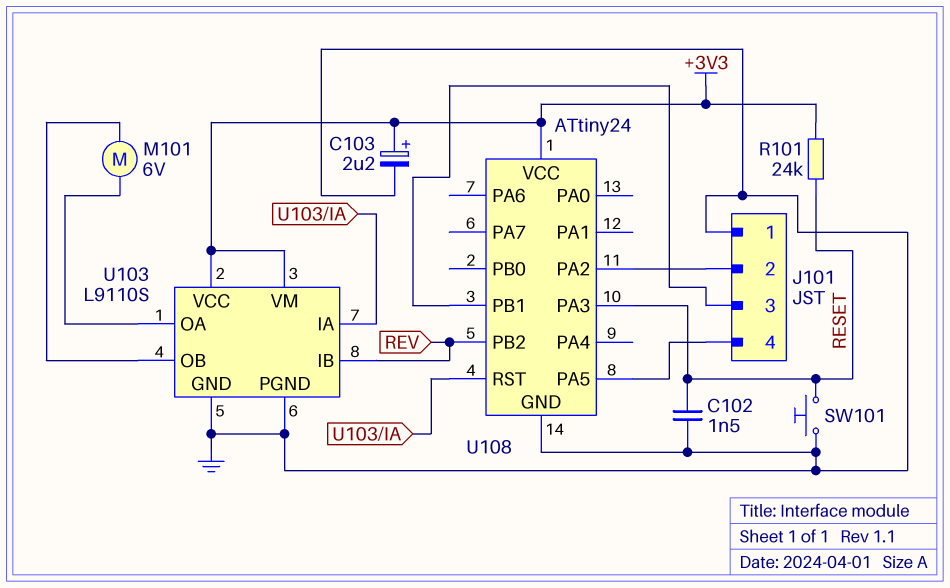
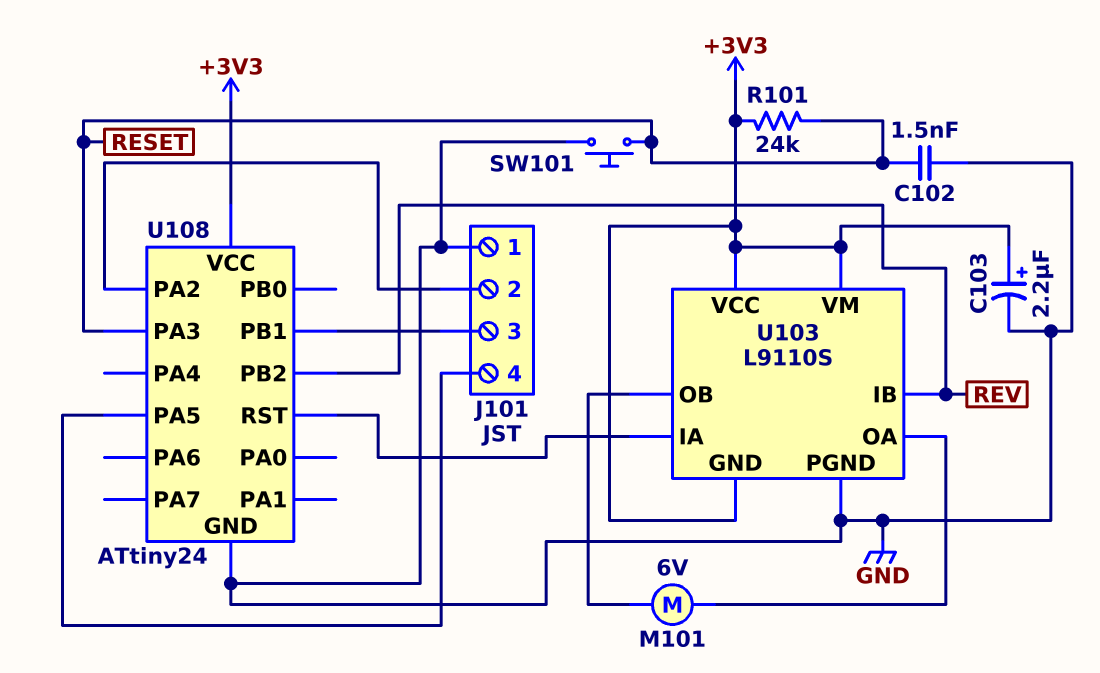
U103 pin GND: GND -> +3V3

